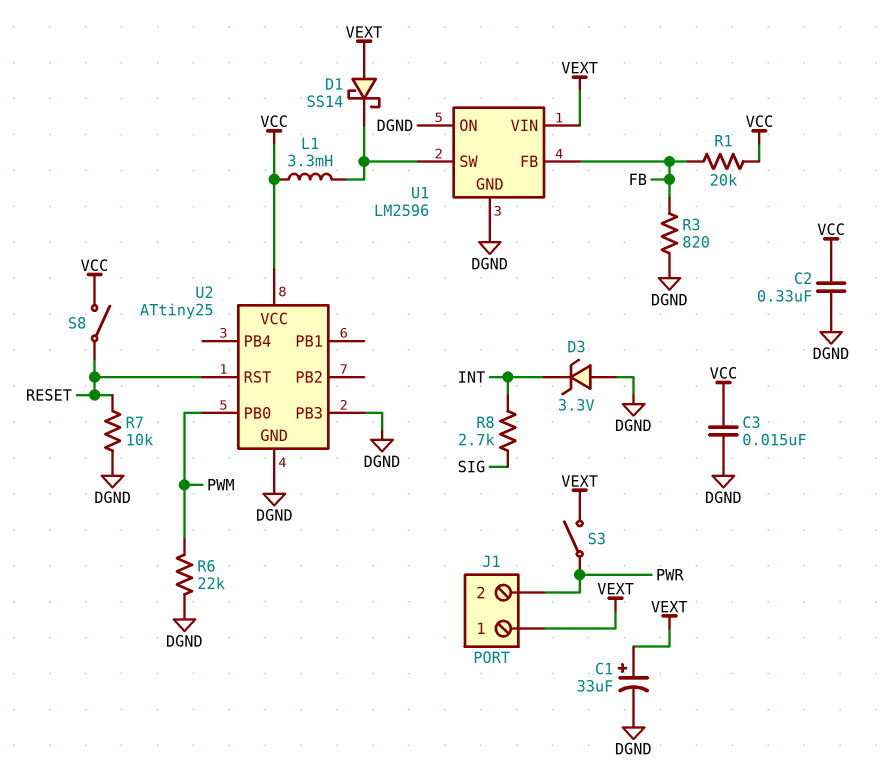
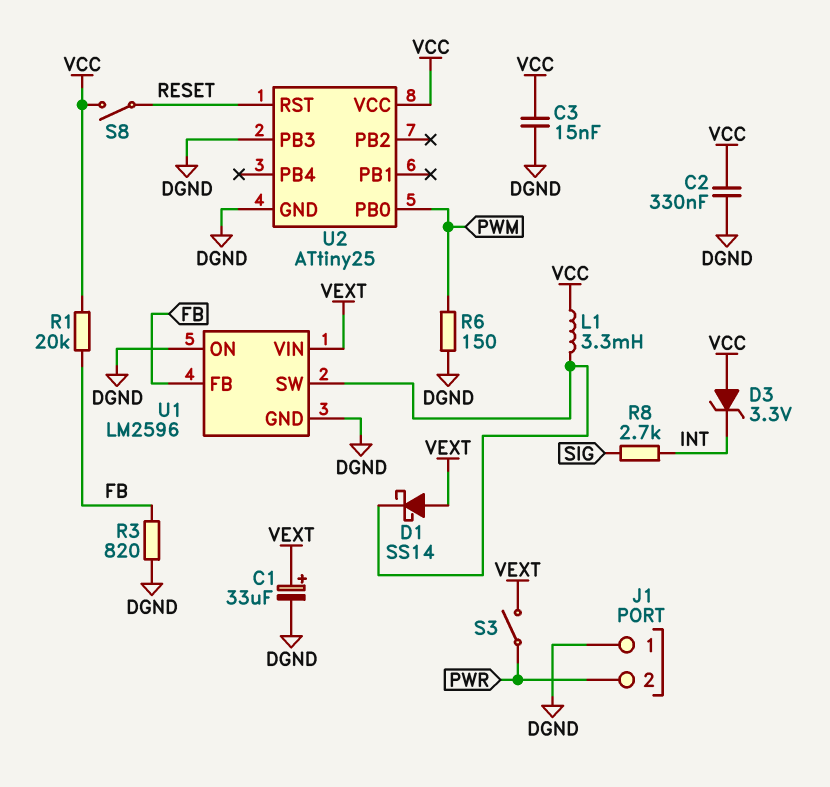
D3: zener 3.3V (A DGND, K INT) -> zener 3.3V (A VCC, K INT)
J1 pin 1: VEXT -> DGND
R6: 22k (DGND, PWM) -> 150 (DGND, PWM)
R7: 10k (DGND, RESET) -> none

